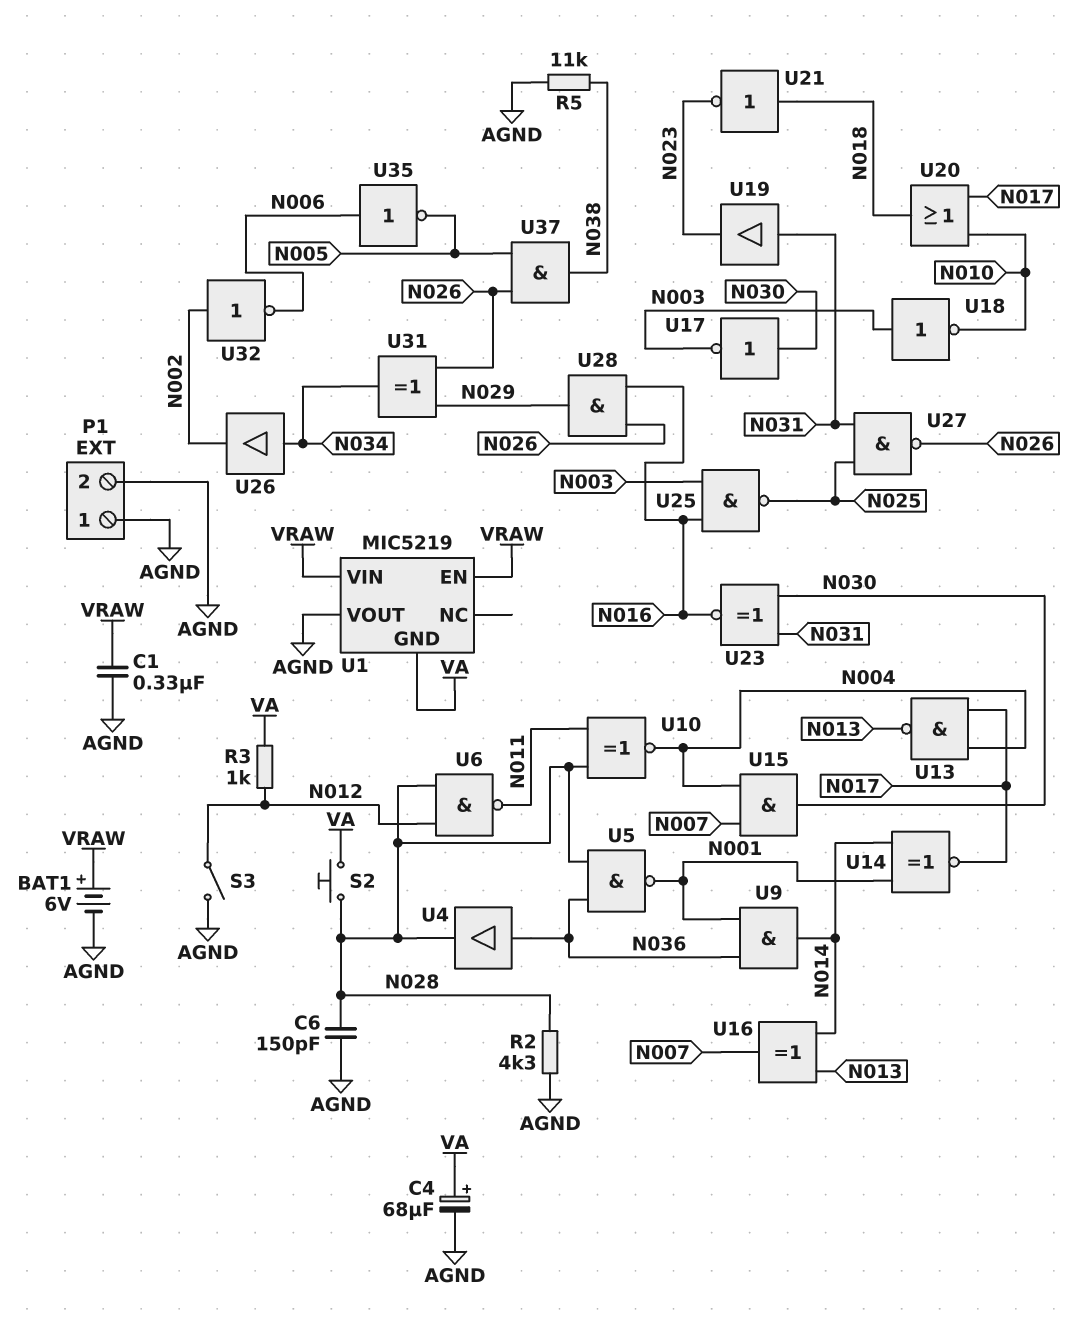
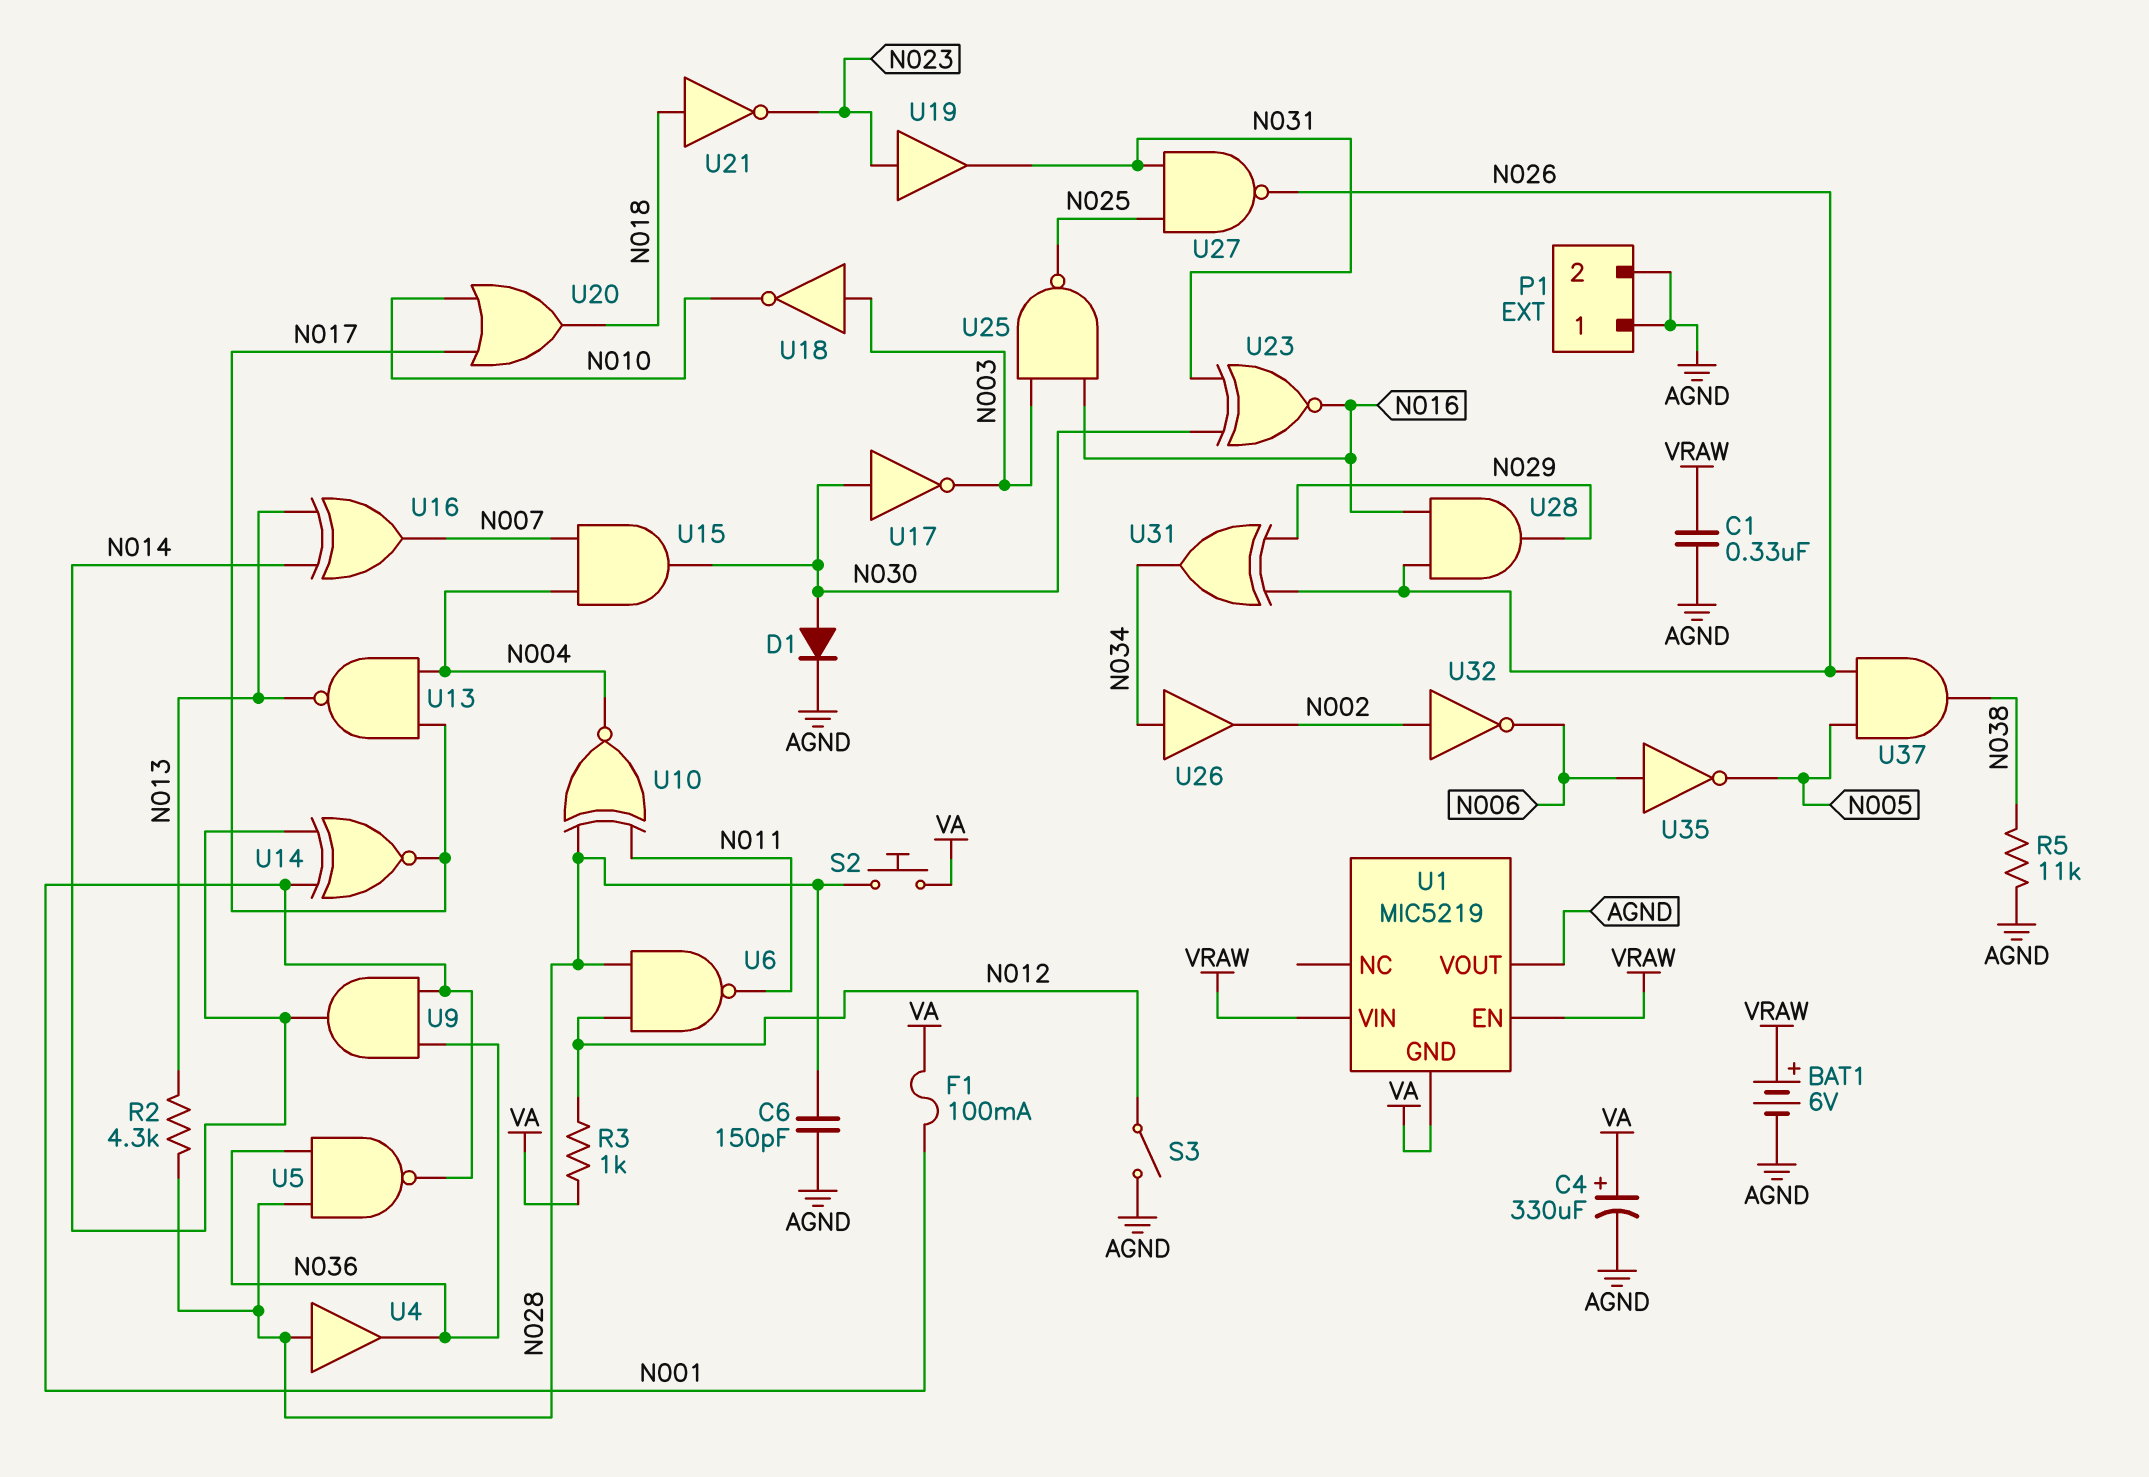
C4: 68uF (plus VA, minus AGND) -> 330uF (plus VA, minus AGND)
D1: none -> diode (A N030, K AGND)
F1: none -> 100mA (N001, VA)
R2: 4.3k (AGND, N028) -> 4.3k (N013, N028)
U4: buffer (in N036, out N028) -> buffer (in N028, out N036)
U19: buffer (in N031, out N023) -> buffer (in N023, out N031)

